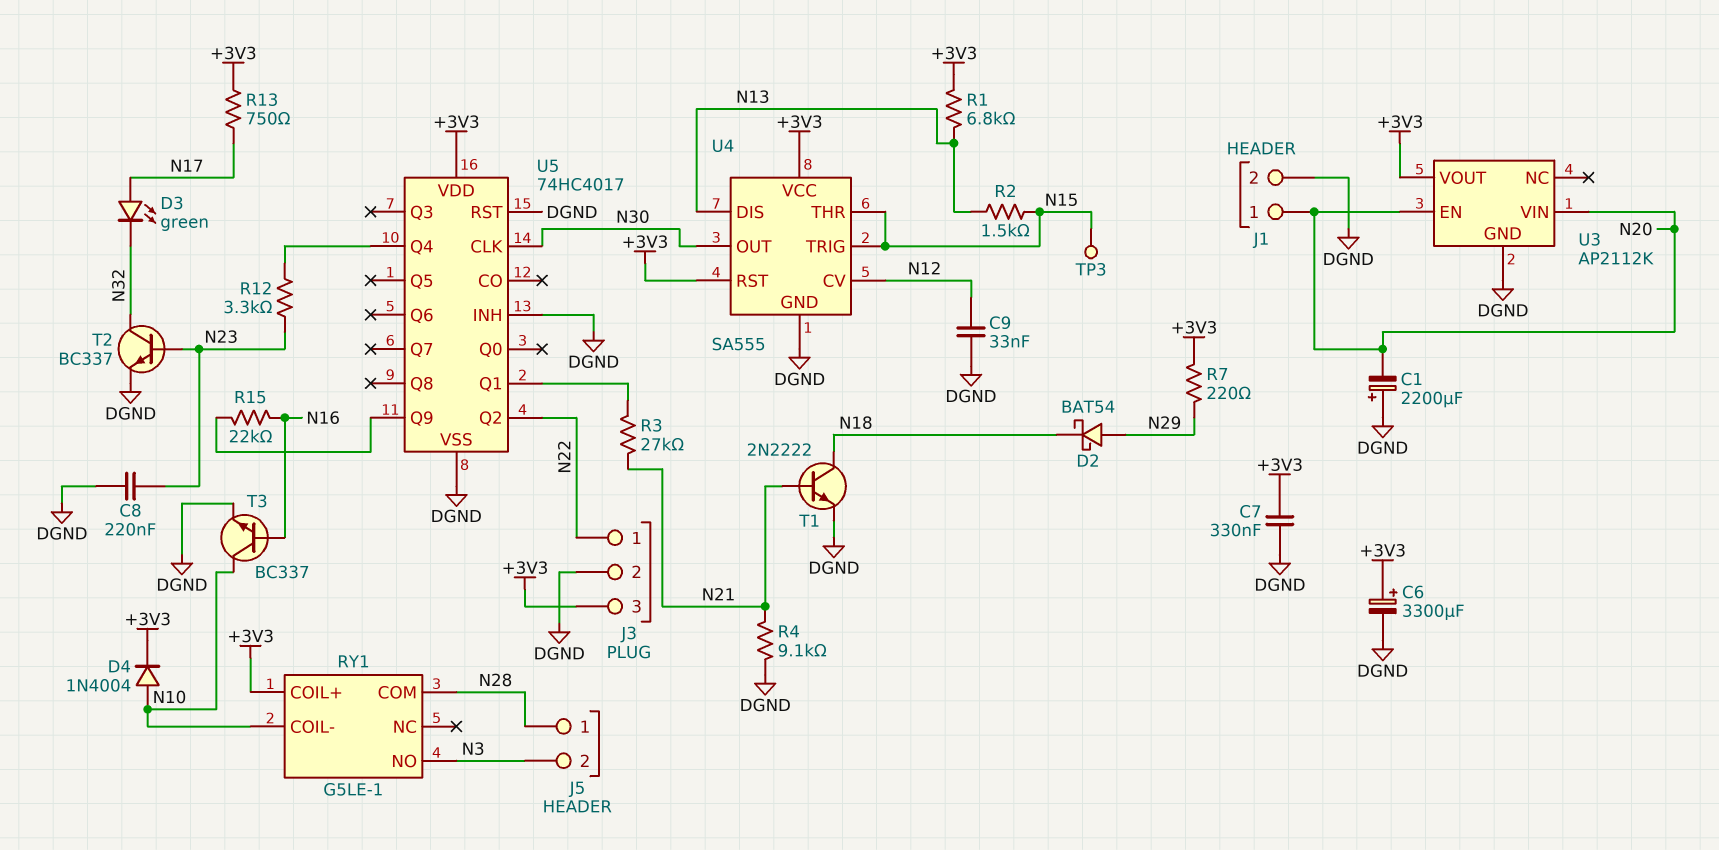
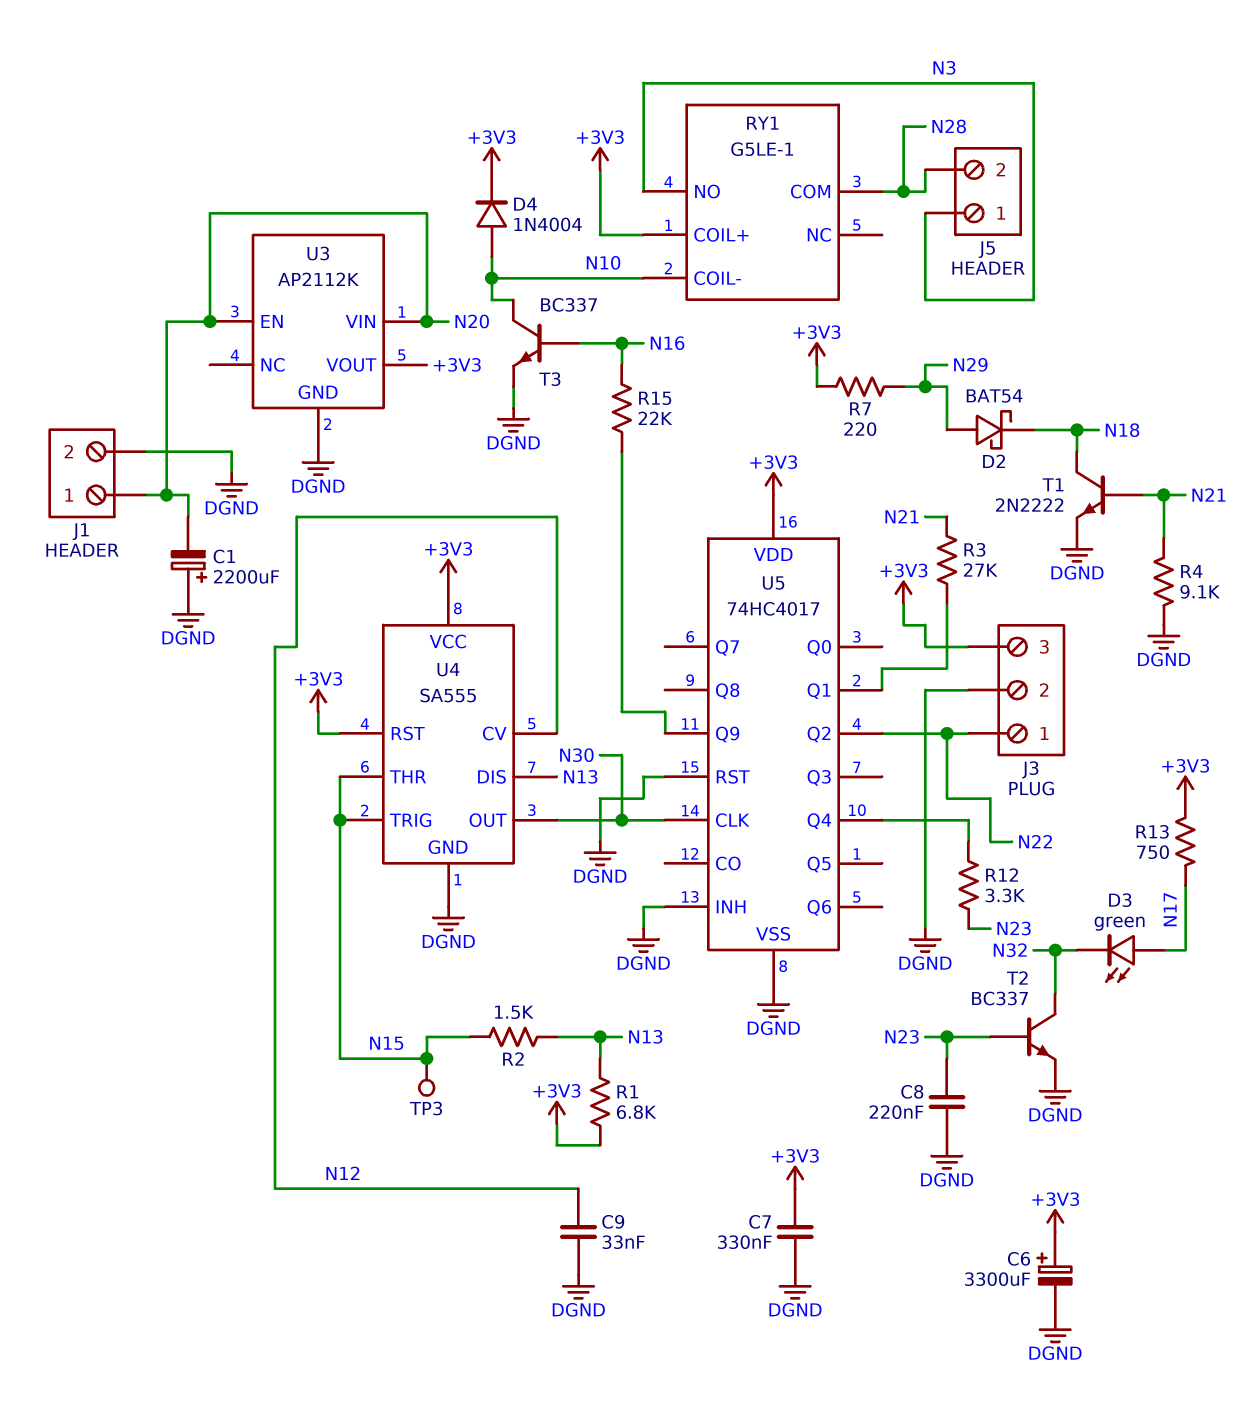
J5 pin 1: N28 -> N3
J5 pin 2: N3 -> N28

